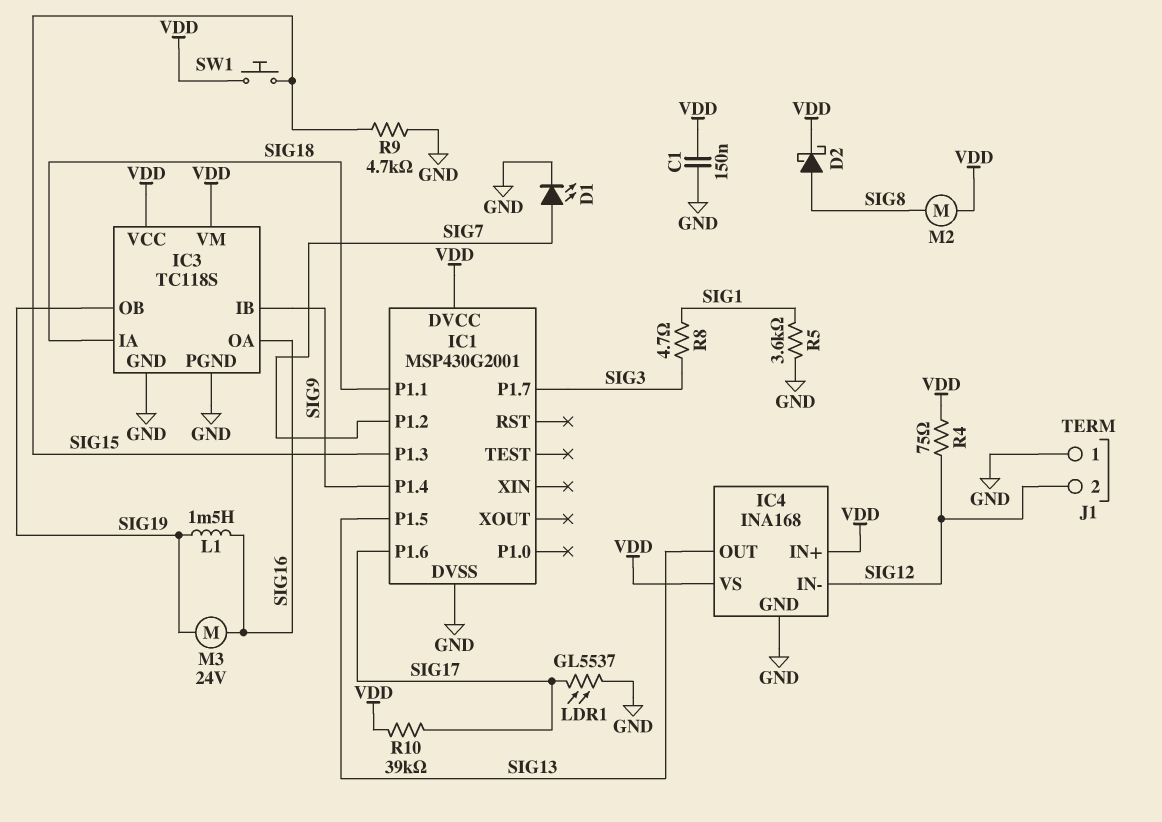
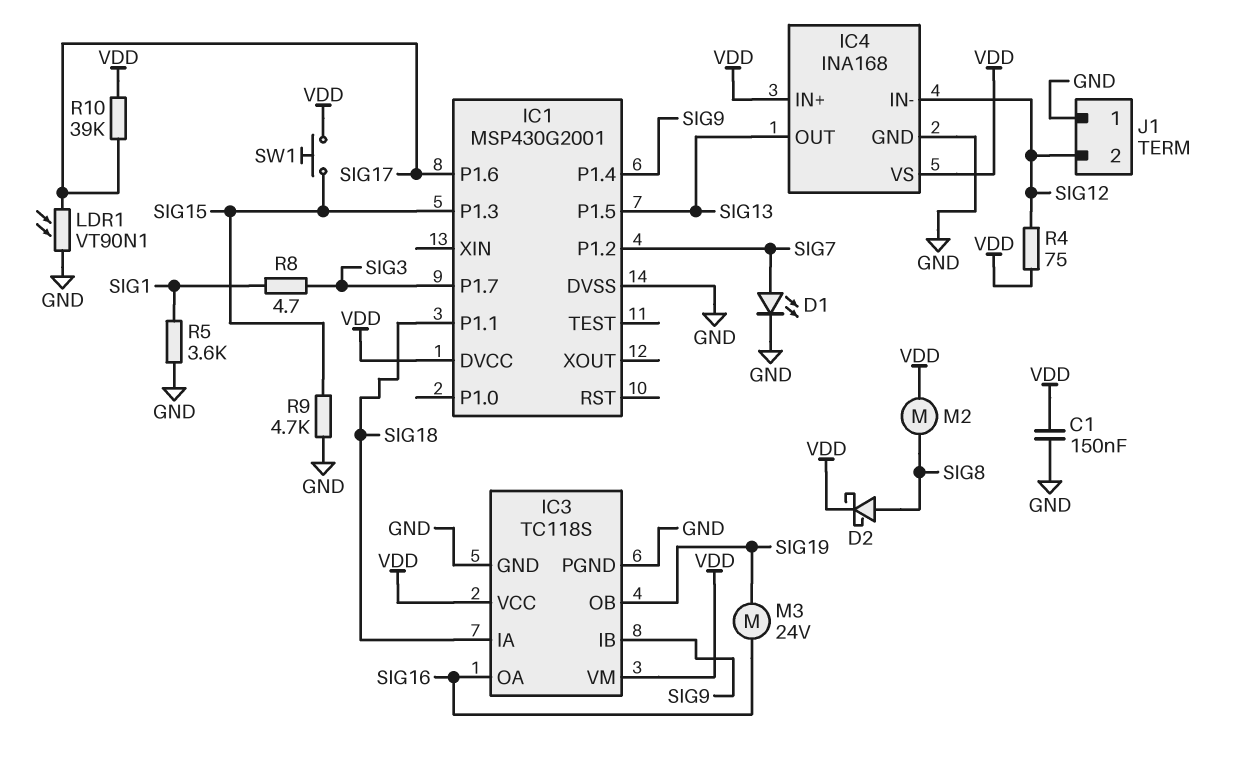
L1: 1.5mH (SIG16, SIG19) -> none
LDR1: GL5537 (GND, SIG17) -> VT90N1 (GND, SIG17)

